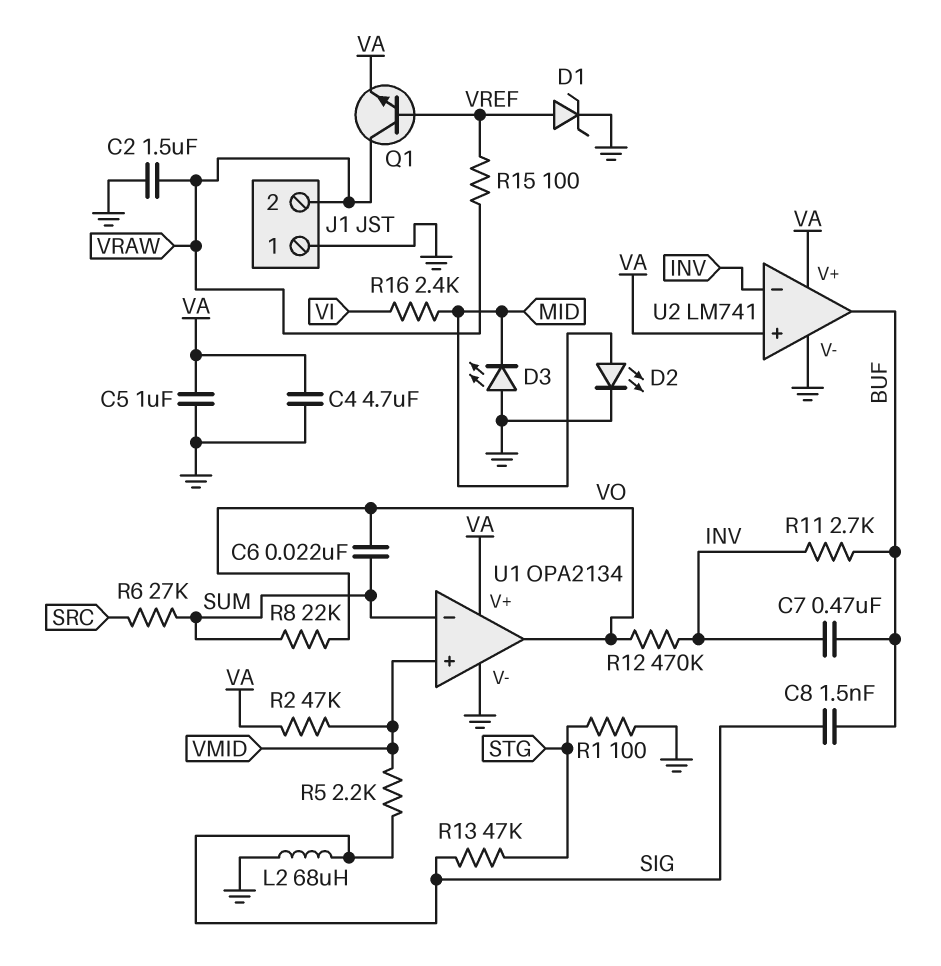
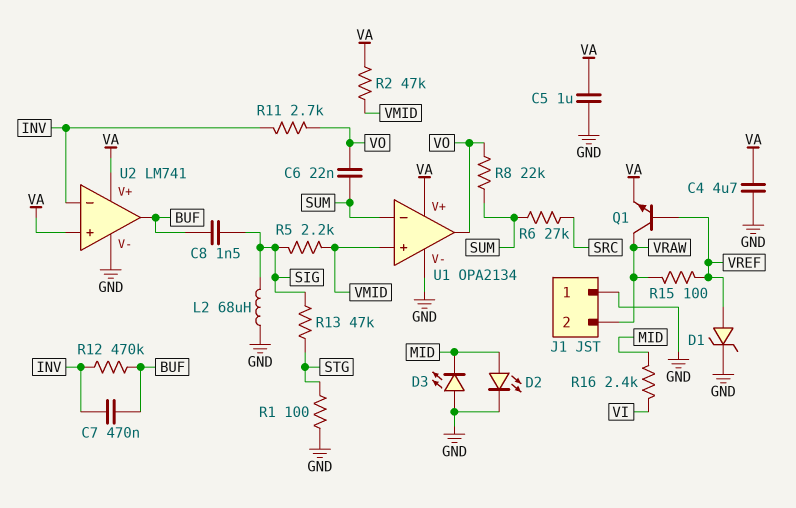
C2: 1.5uF (GND, VRAW) -> none
R11: 2.7k (BUF, INV) -> 2.7k (INV, VO)
R12: 470k (INV, VO) -> 470k (BUF, INV)

